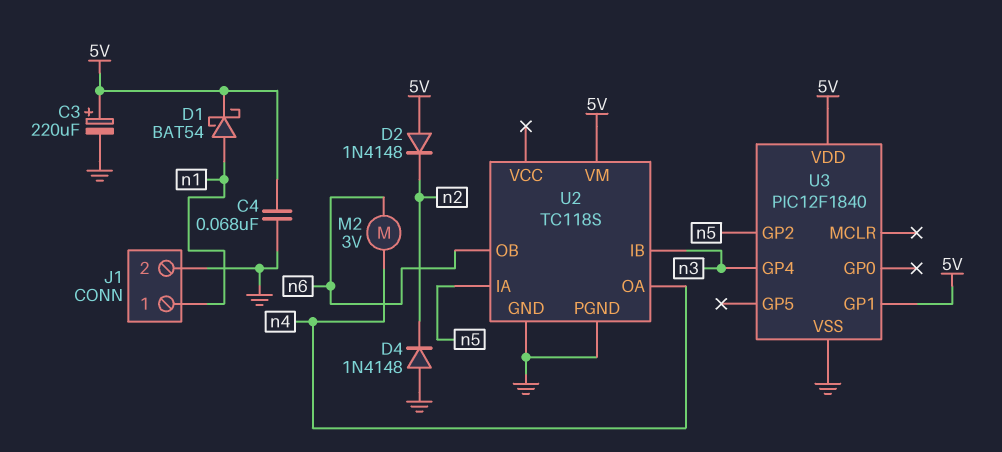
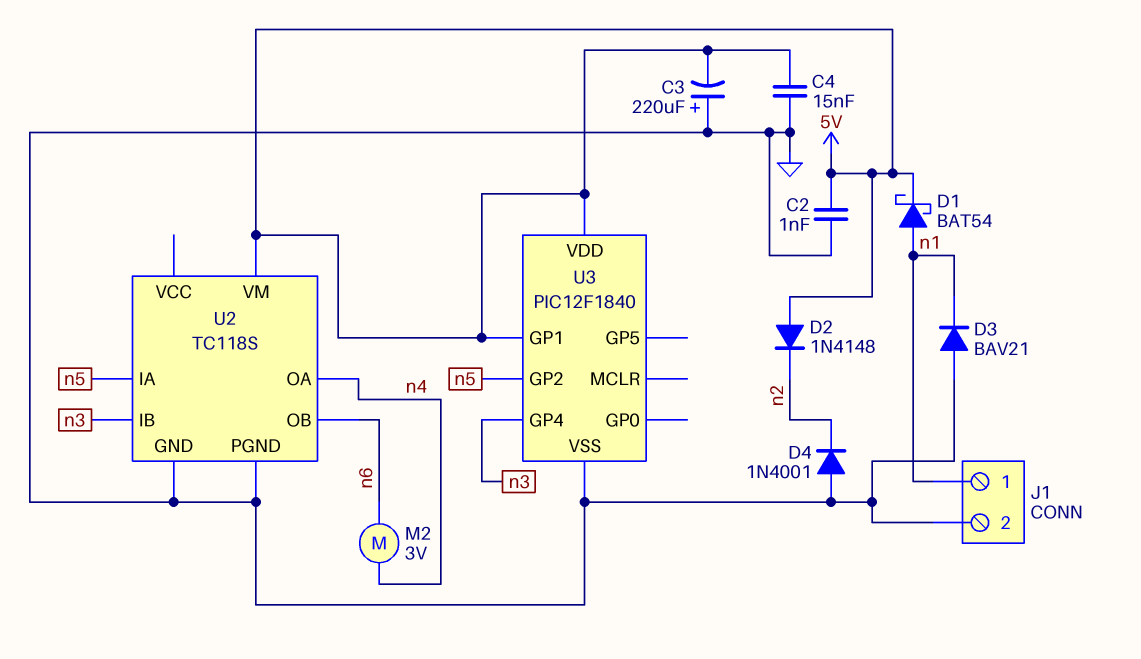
C2: none -> 1nF (5V, GND)
C3: 220uF (plus 5V, minus GND) -> 220uF (plus GND, minus 5V)
C4: 68nF (5V, GND) -> 15nF (5V, GND)
D3: none -> diode BAV21 (A GND, K n1)
D4: diode 1N4148 (A GND, K n2) -> diode 1N4001 (A GND, K n2)

